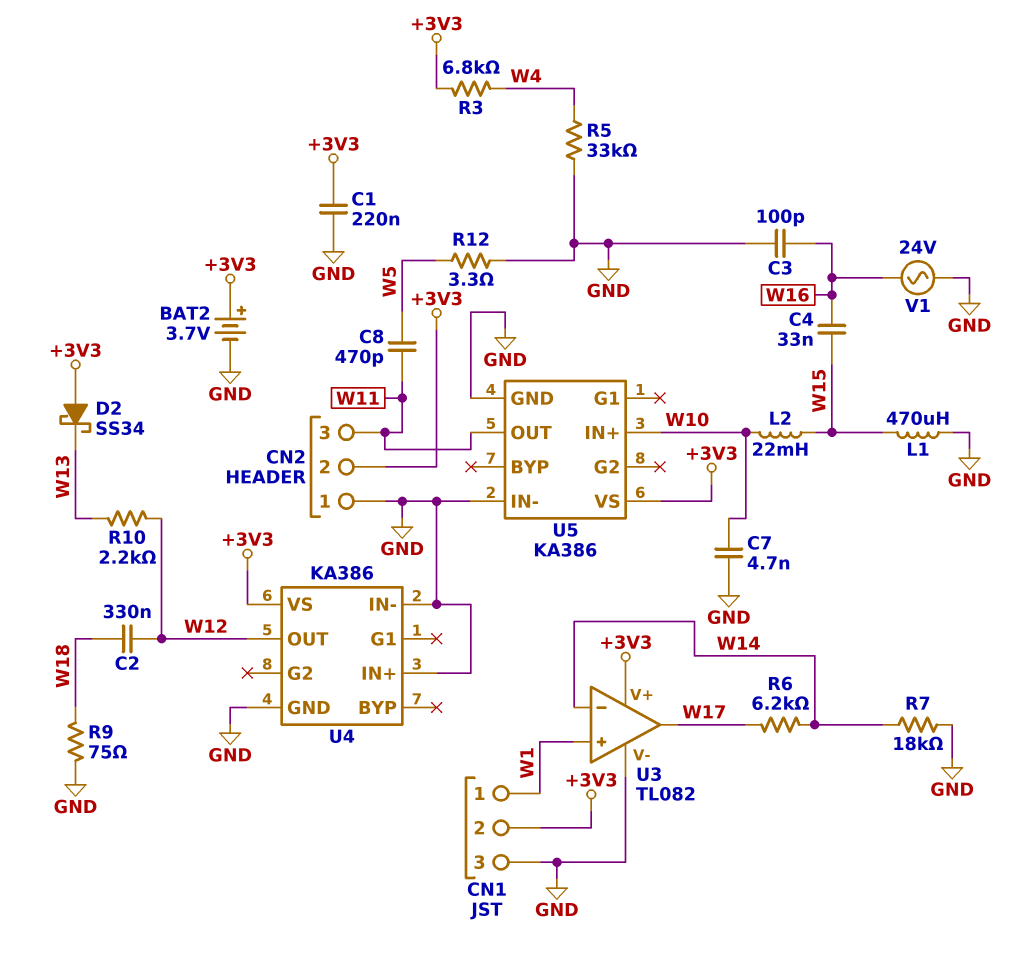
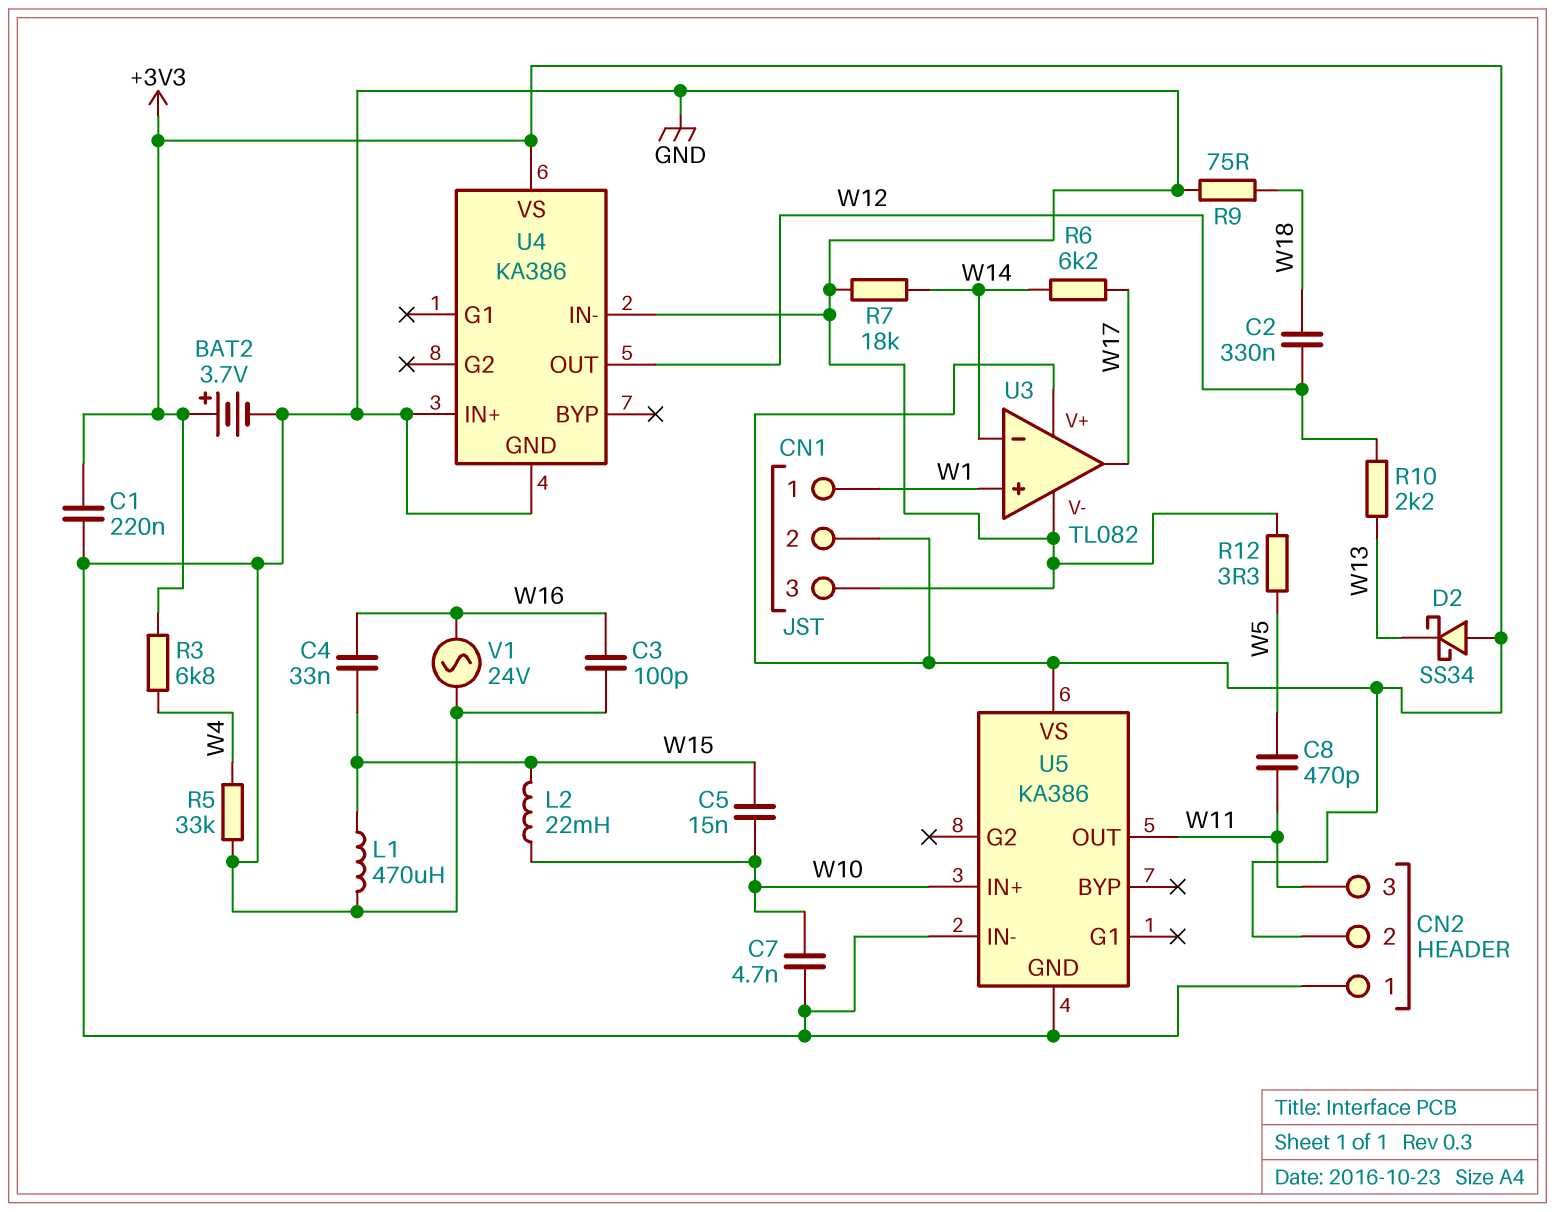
C5: none -> 15nF (W10, W15)

